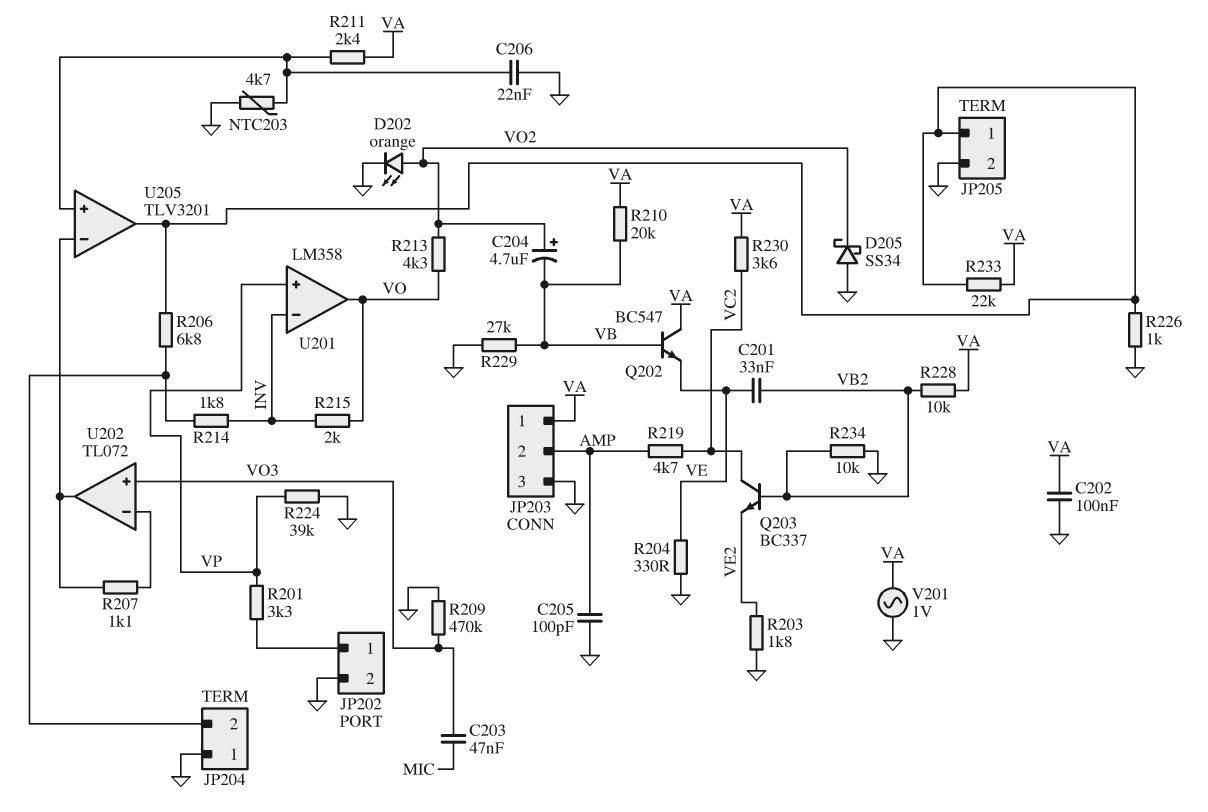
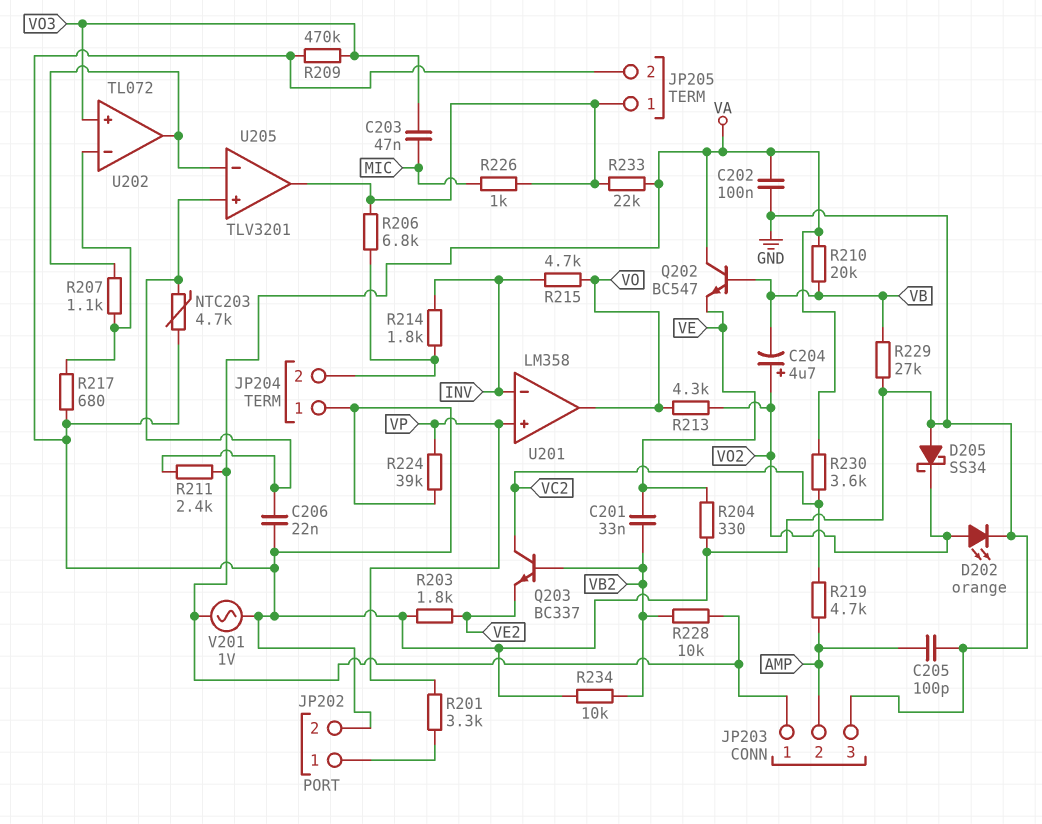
R215: 2k (INV, VO) -> 4.7k (INV, VO)
R217: none -> 680 (GND, U202/in-)
R226: 1k (GND, JP205/1) -> 1k (JP205/1, MIC)

